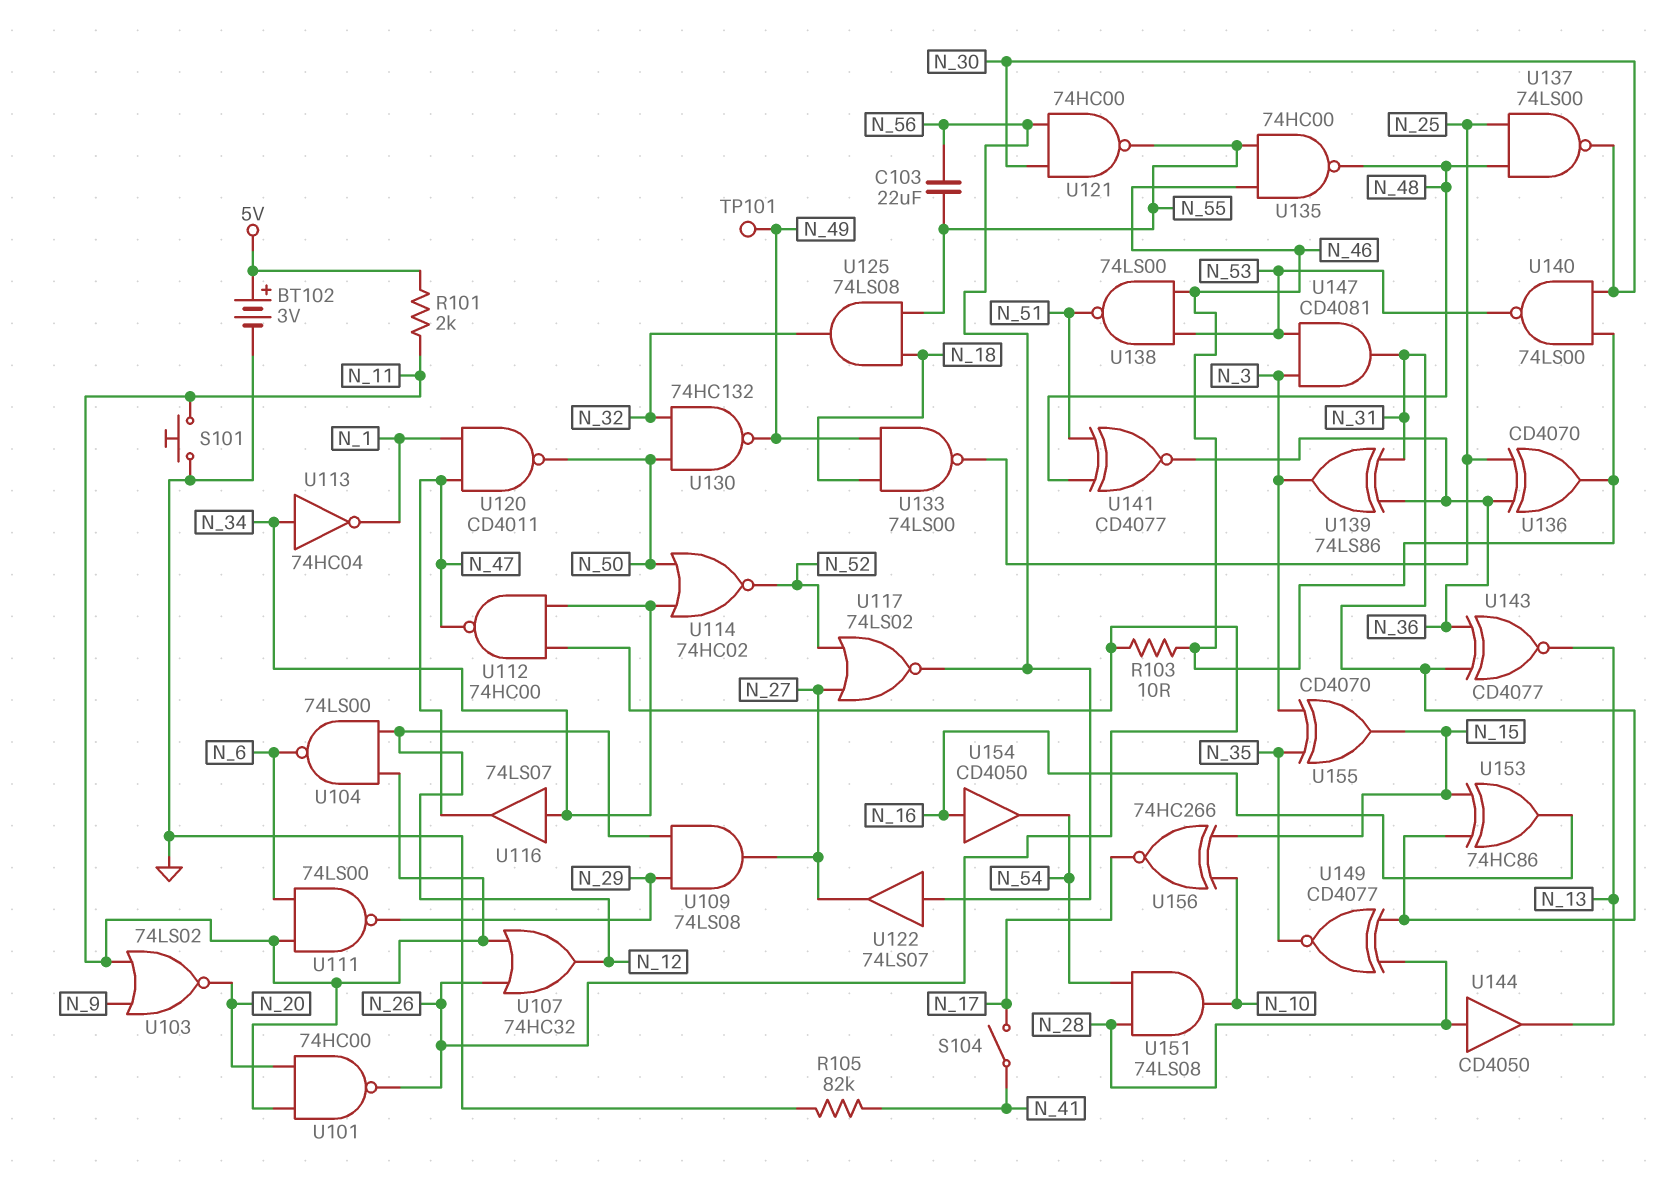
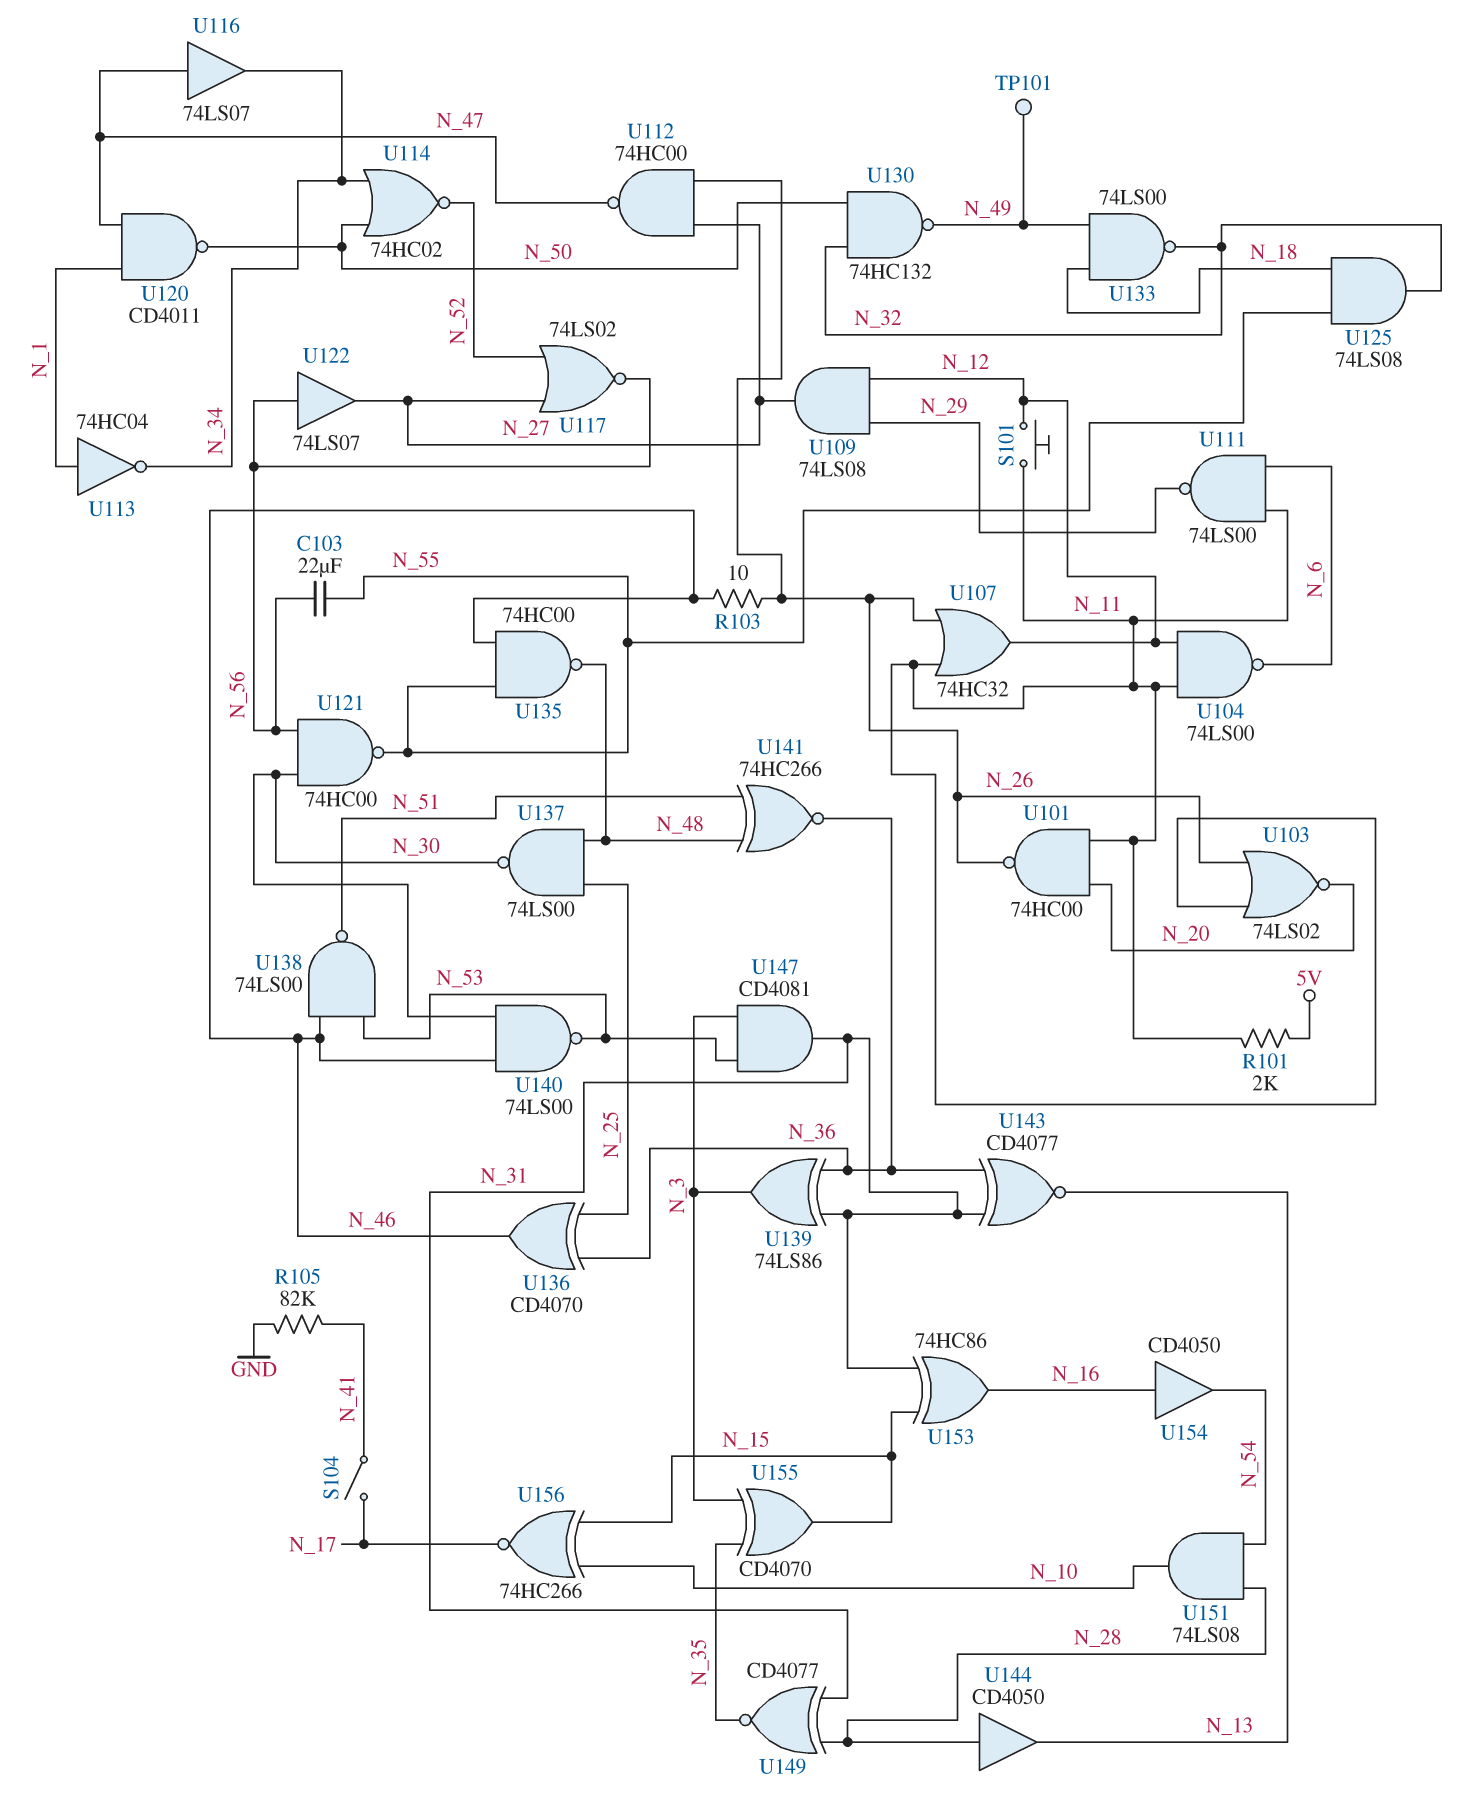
BT102: 3V (plus 5V, minus GND) -> none
S101: button (GND, N_11) -> button (N_11, N_12)
U103: NOR 74LS02 (in N_9, in N_11, out N_20) -> NOR 74LS02 (in N_11, in N_26, out N_20)
U112: NAND 74HC00 (in N_26, in N_34, out N_47) -> NAND 74HC00 (in N_26, in N_27, out N_47)
U113: NOT 74HC04 (in N_34, out N_1) -> NOT 74HC04 (in N_1, out N_34)
U116: buffer 74LS07 (in N_34, out N_47) -> buffer 74LS07 (in N_47, out N_34)
U133: NAND 74LS00 (in N_18, in N_49, out N_25) -> NAND 74LS00 (in N_18, in N_49, out N_32)
U141: XNOR CD4077 (in N_48, in N_51, out N_36) -> XNOR 74HC266 (in N_48, in N_51, out N_36)

